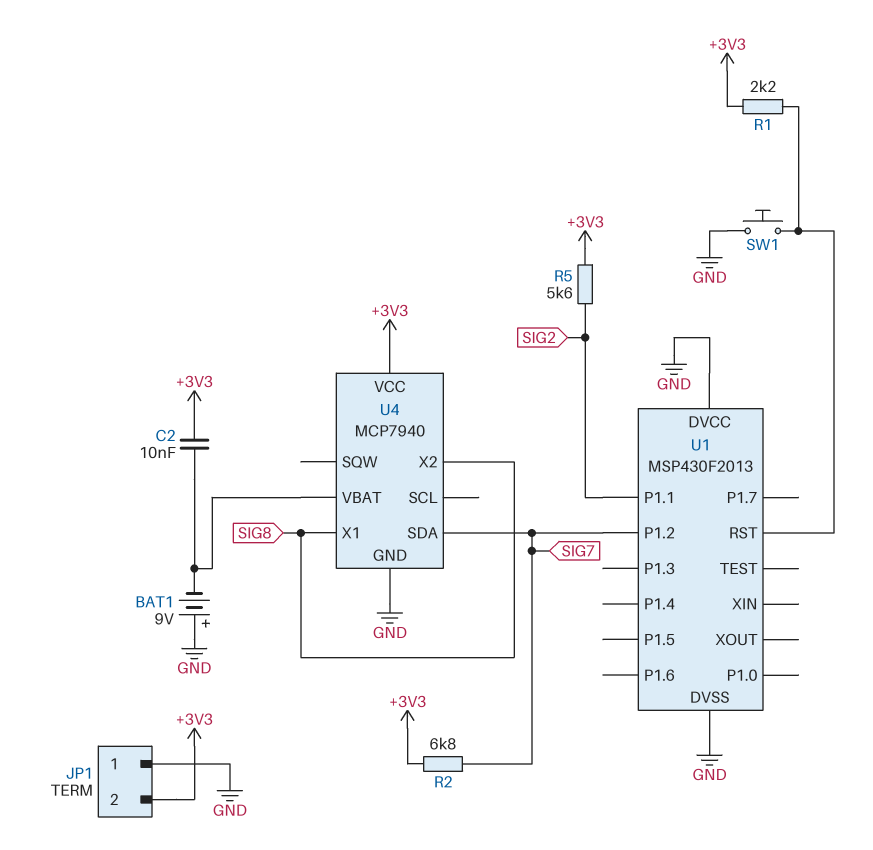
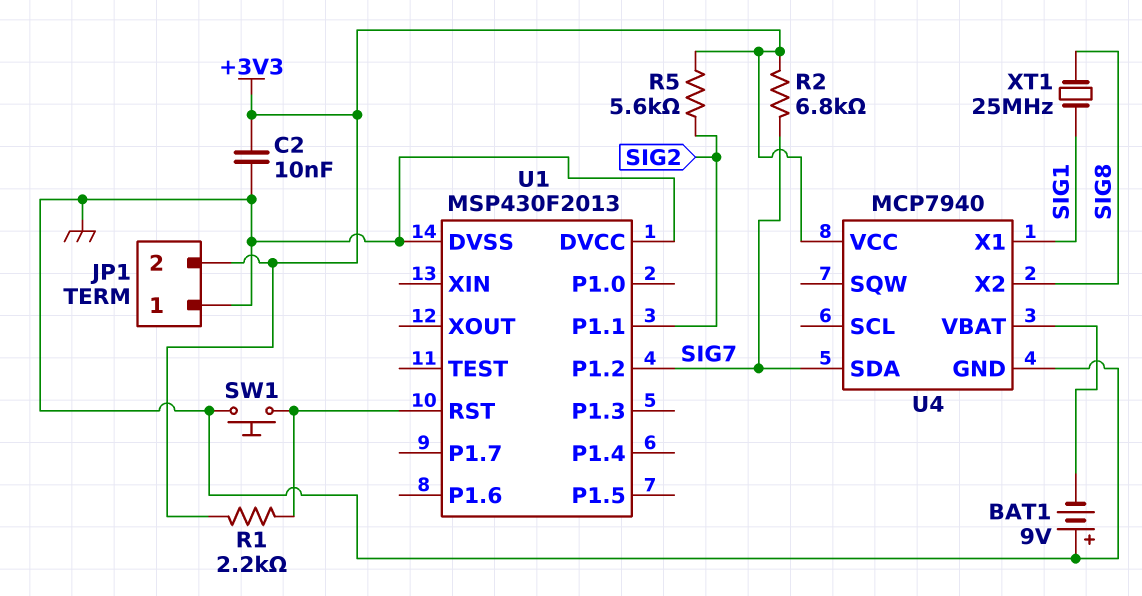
C2: 10nF (+3V3, U4/VBAT) -> 10nF (+3V3, GND)
U4 pin X1: SIG8 -> SIG1
XT1: none -> 25MHz (SIG1, SIG8)

